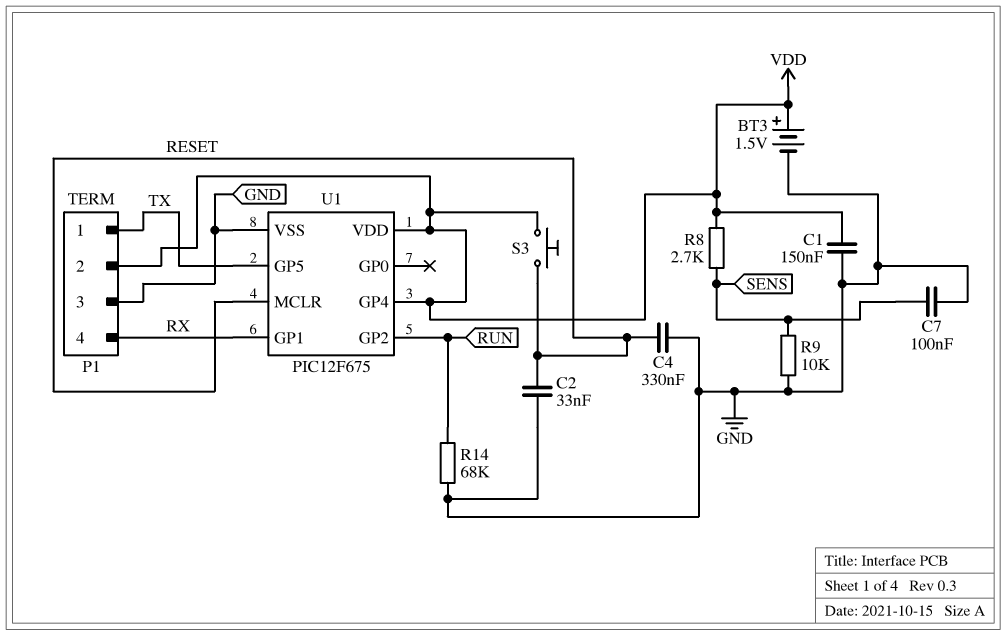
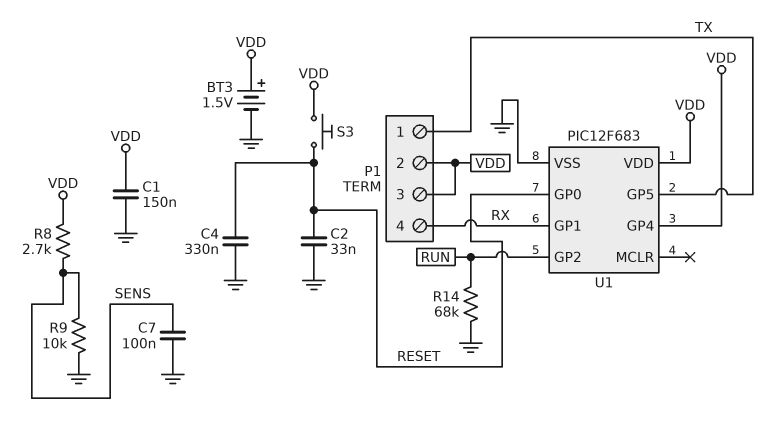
P1 pin 3: GND -> VDD
U1: PIC12F675 -> PIC12F683
U1 pin GP0: none -> RESET
U1 pin MCLR: RESET -> none

